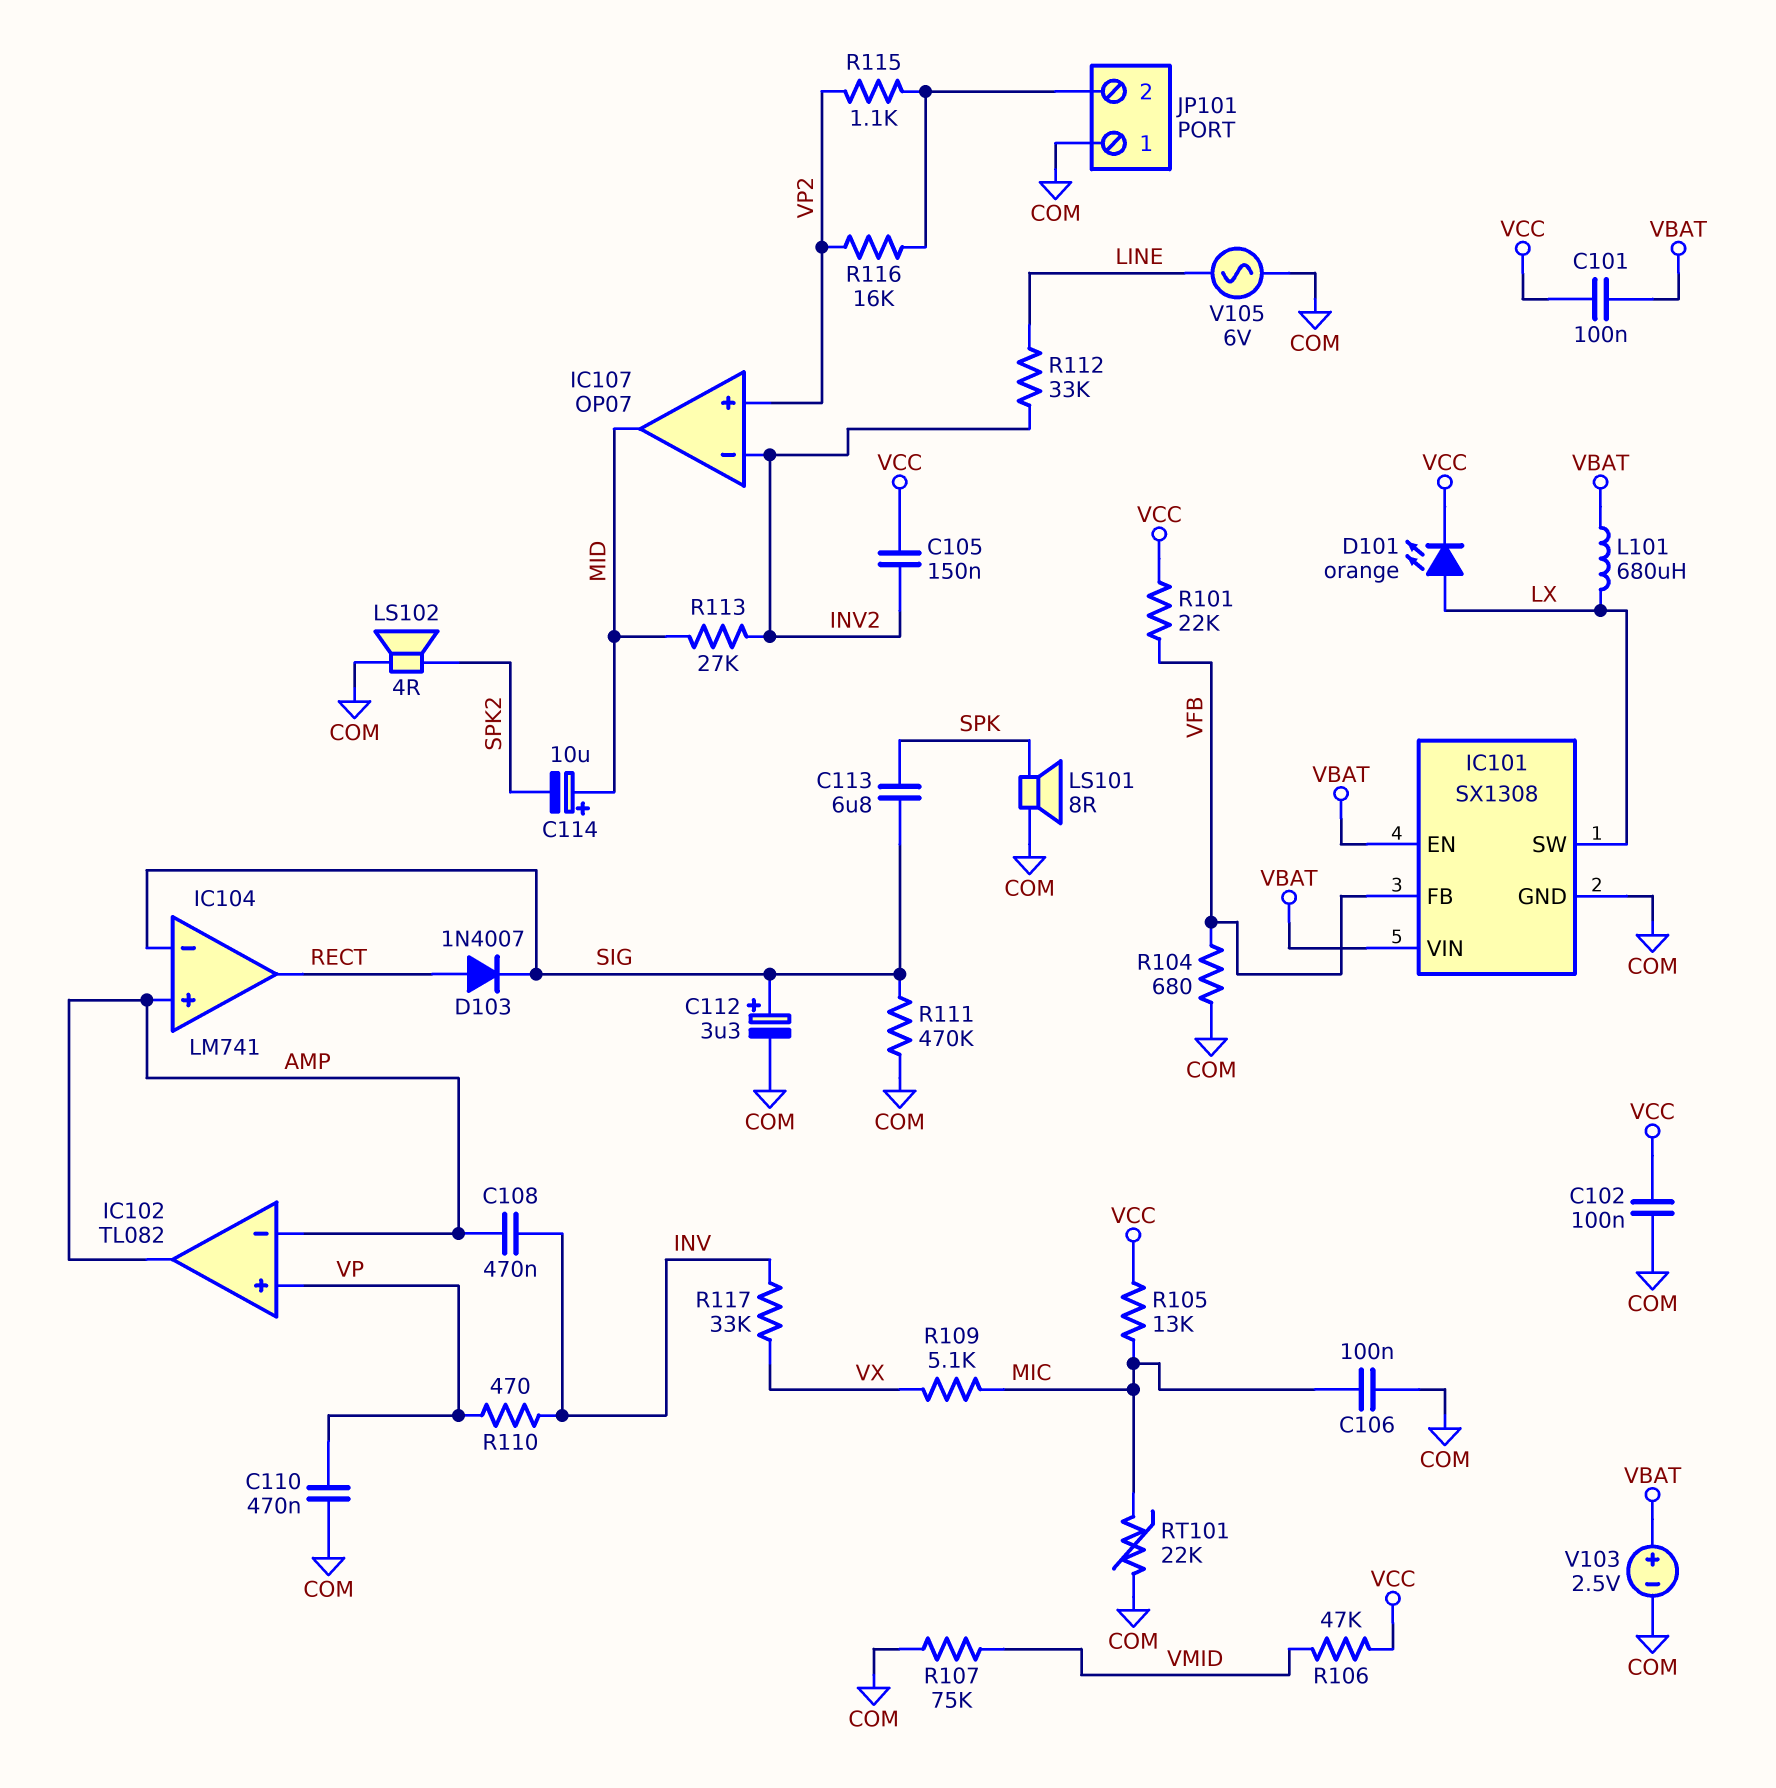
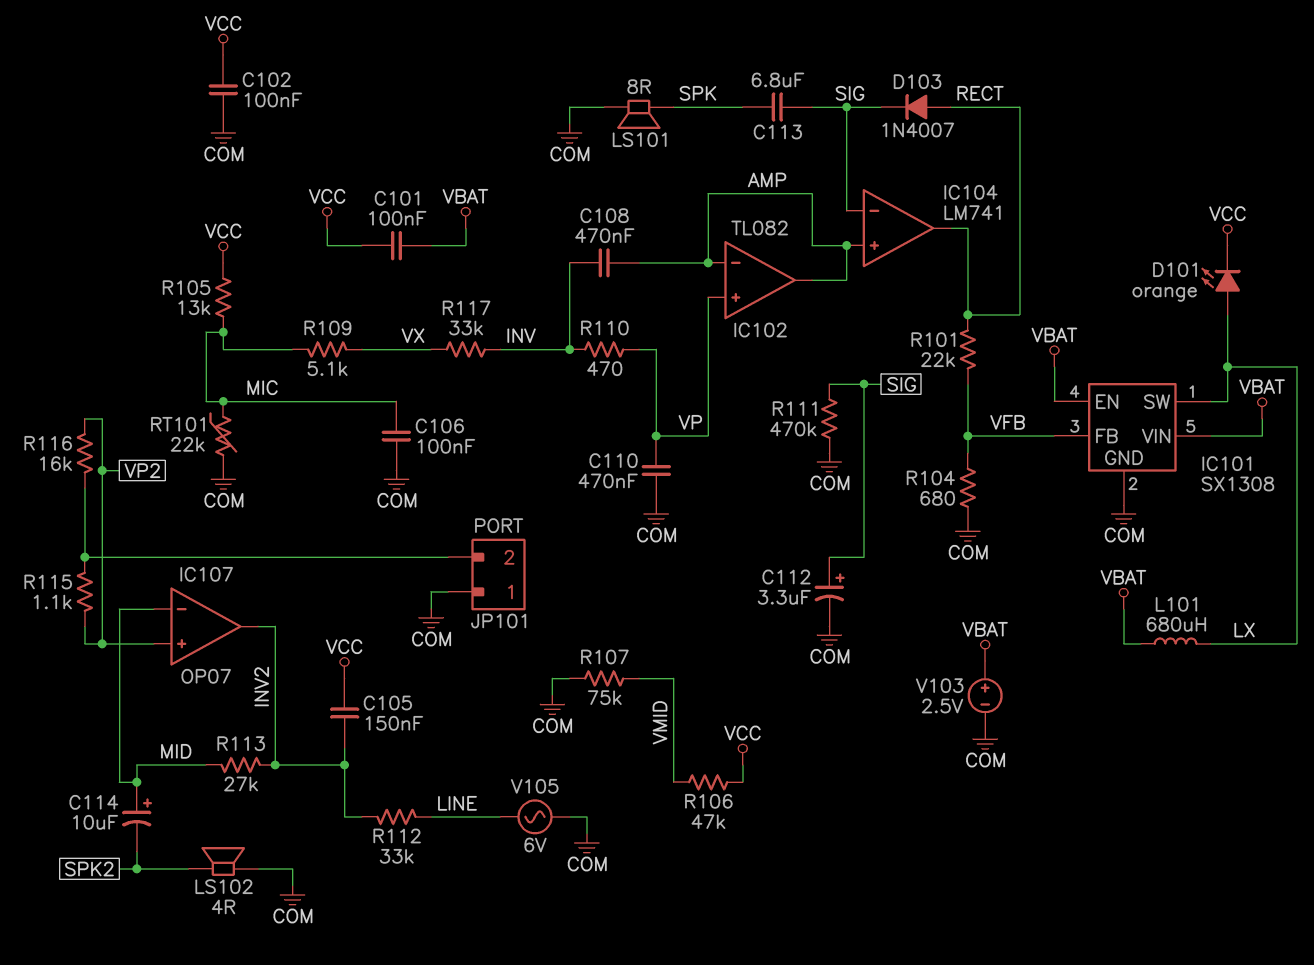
IC107 pin in-: INV2 -> MID
IC107 pin out: MID -> INV2
R101: 22k (VCC, VFB) -> 22k (RECT, VFB)

